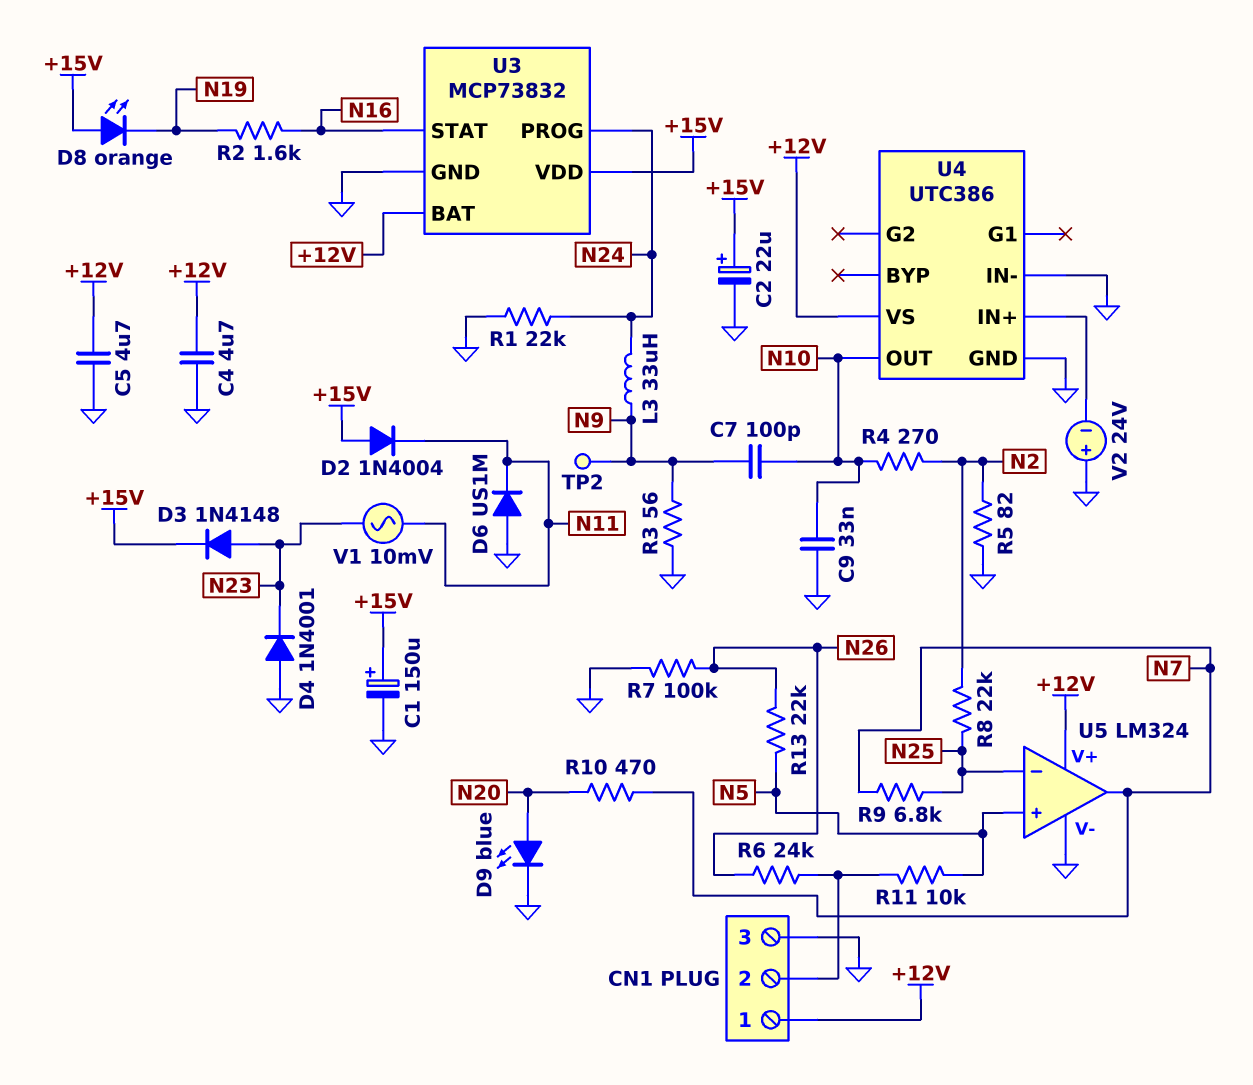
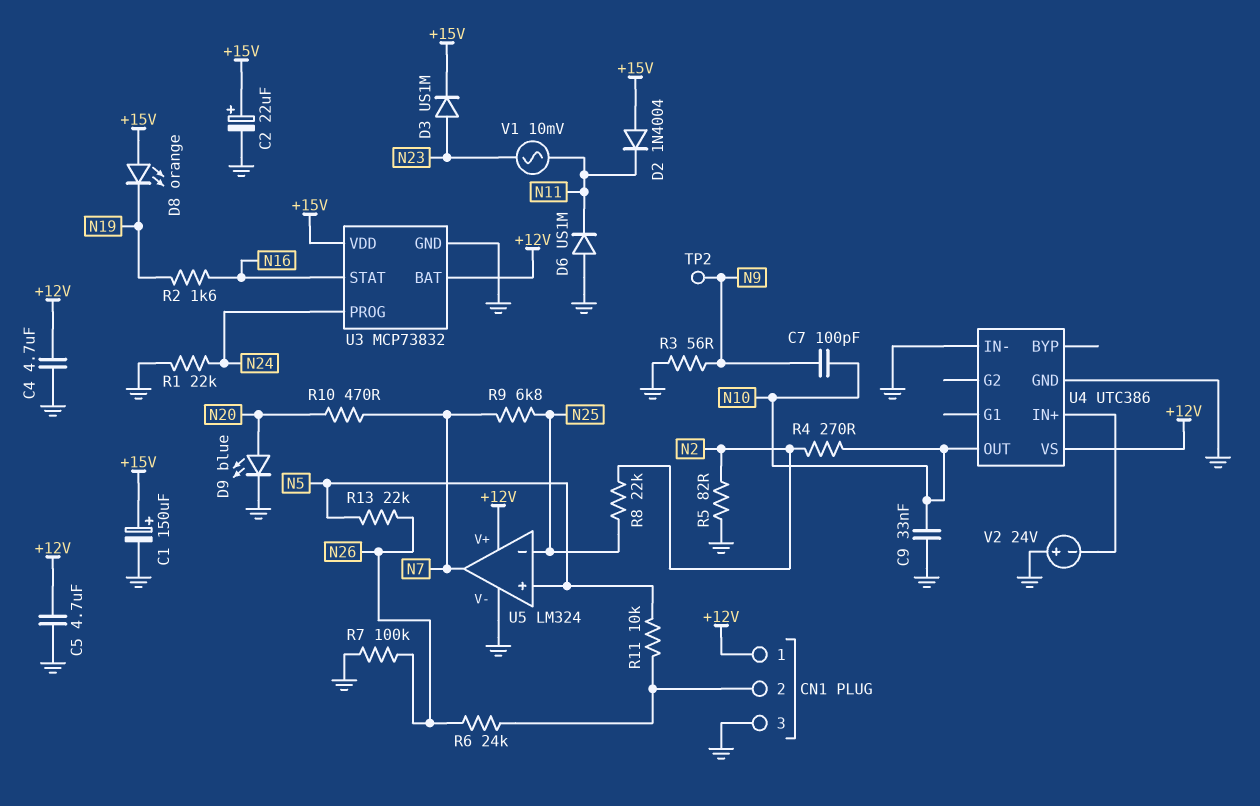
D3: diode 1N4148 (A N23, K +15V) -> diode US1M (A N23, K +15V)
D4: diode 1N4001 (A GND, K N23) -> none
L3: 33uH (N9, N24) -> none

